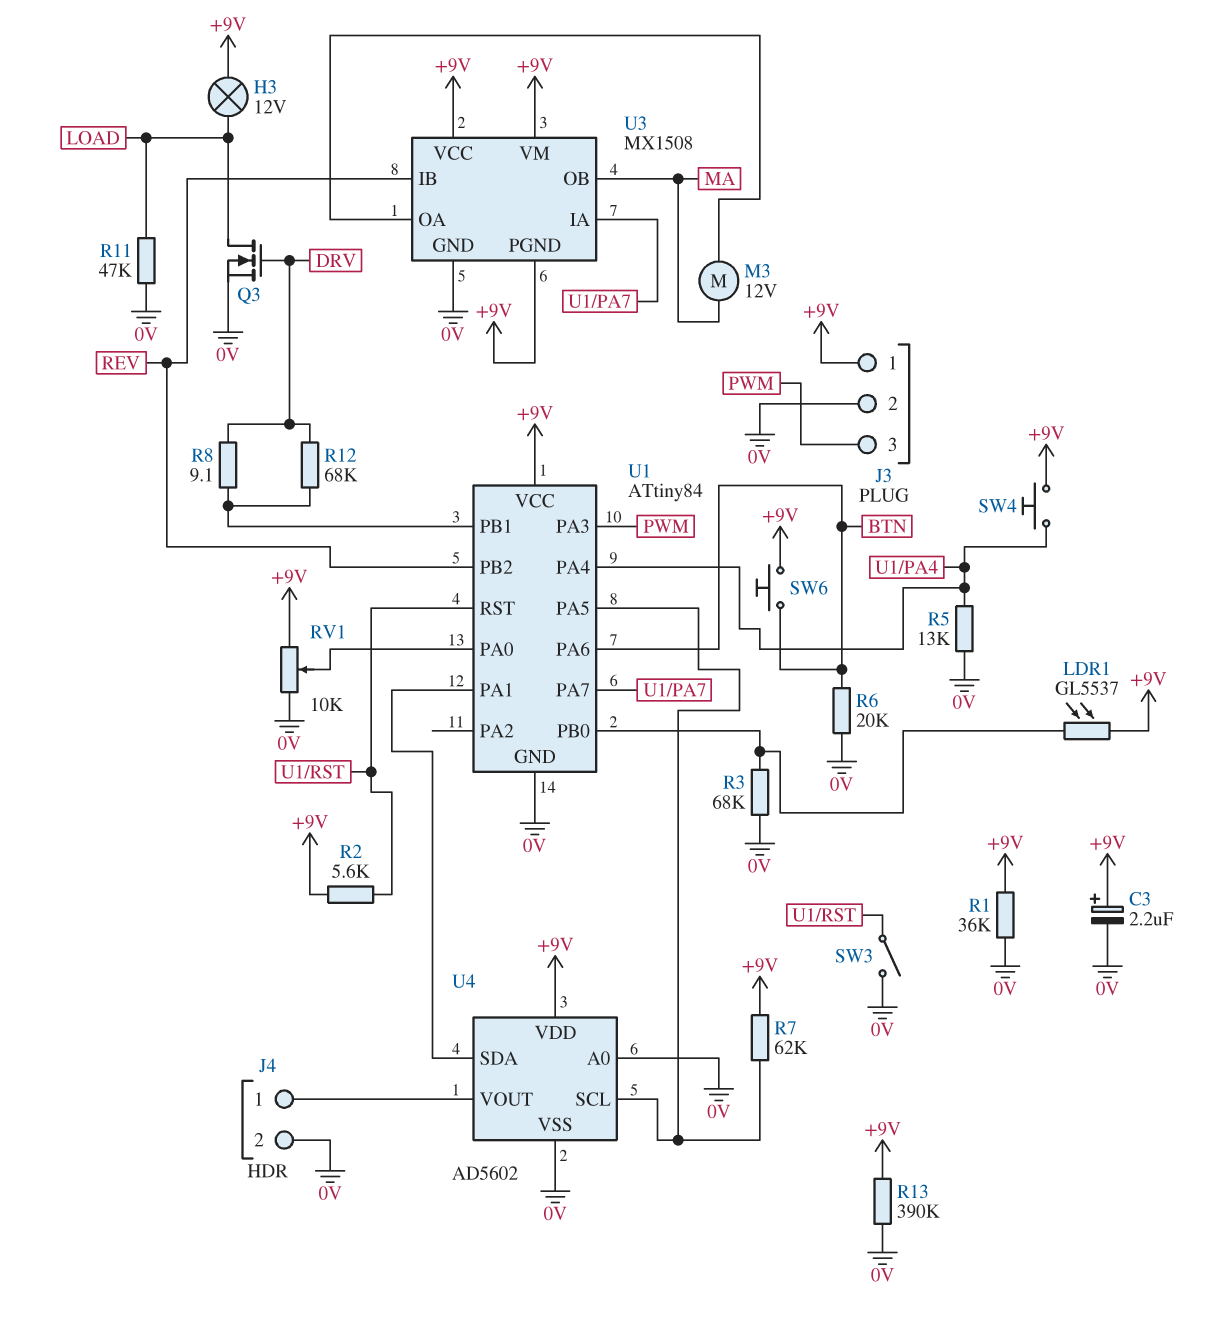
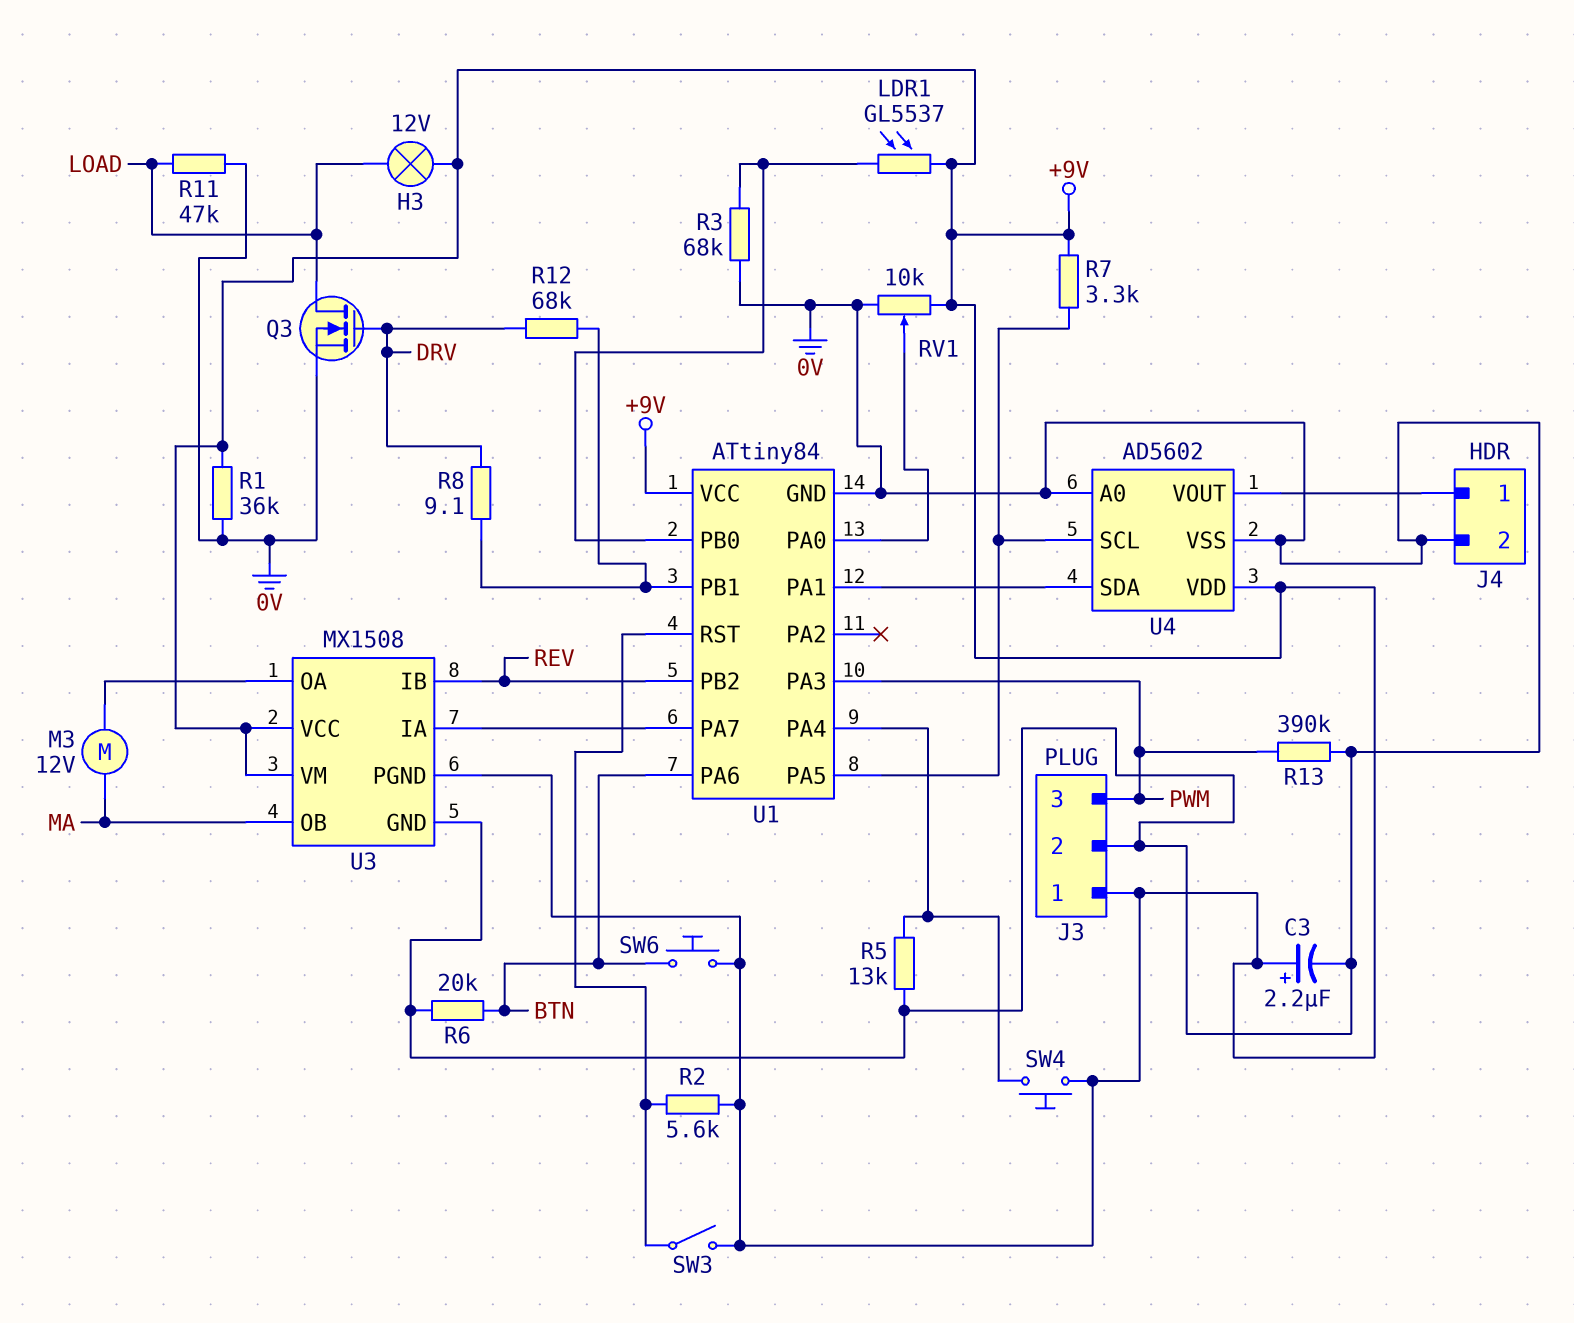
R7: 62k (+9V, U1/PA5) -> 3.3k (+9V, U1/PA5)
R13: 390k (+9V, 0V) -> 390k (0V, PWM)
SW3: switch (0V, U1/RST) -> switch (+9V, U1/RST)

